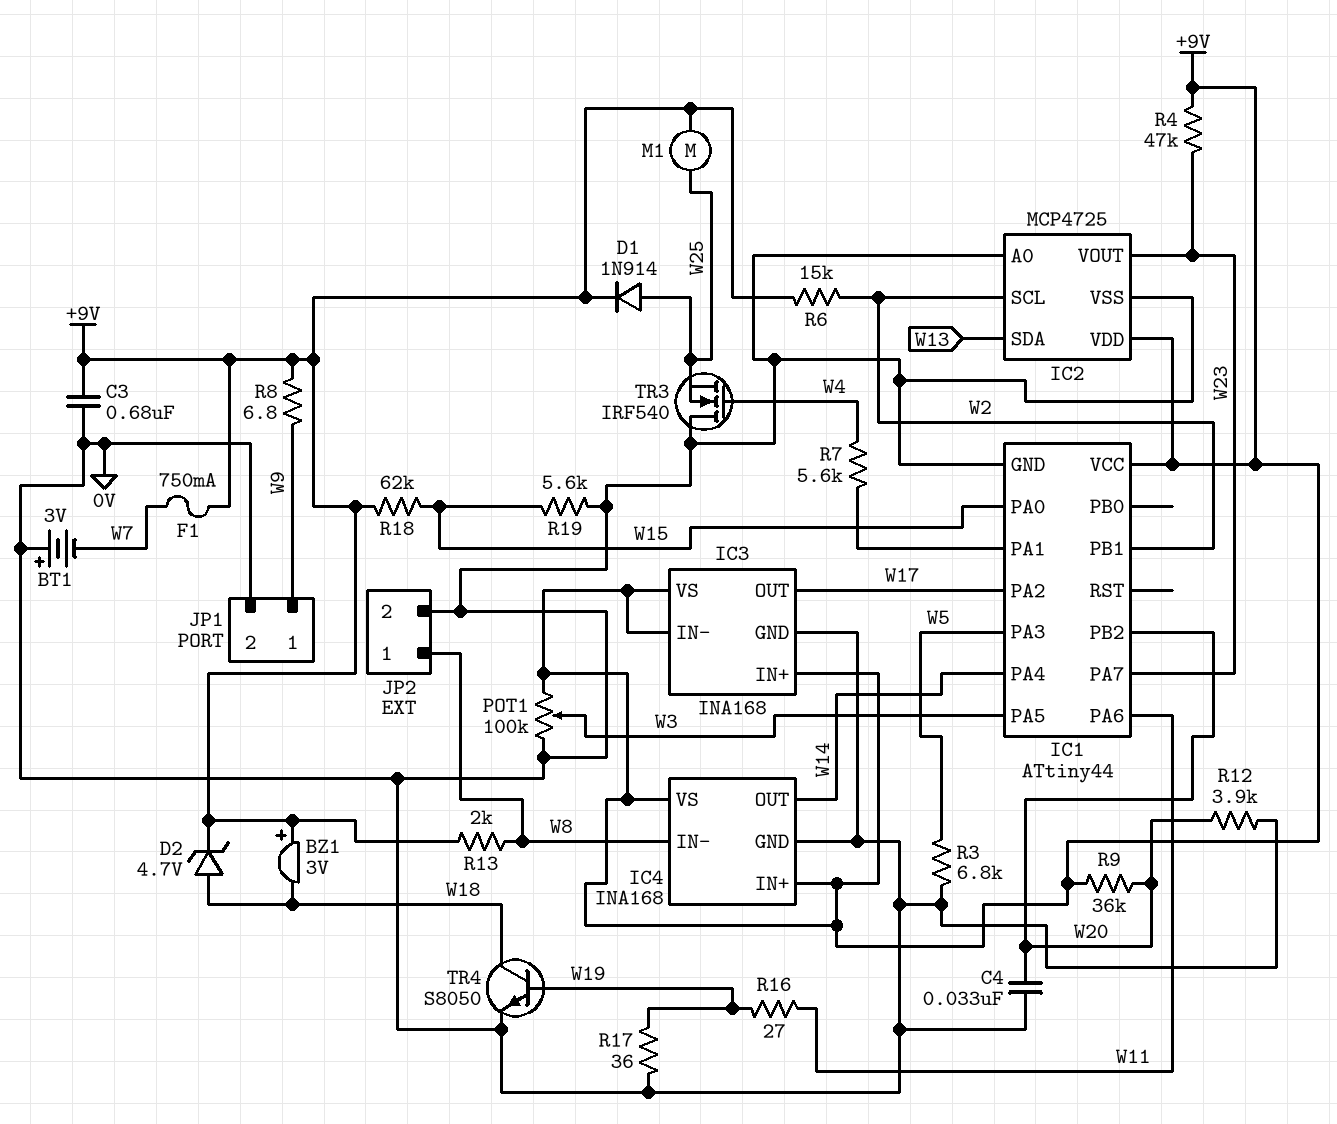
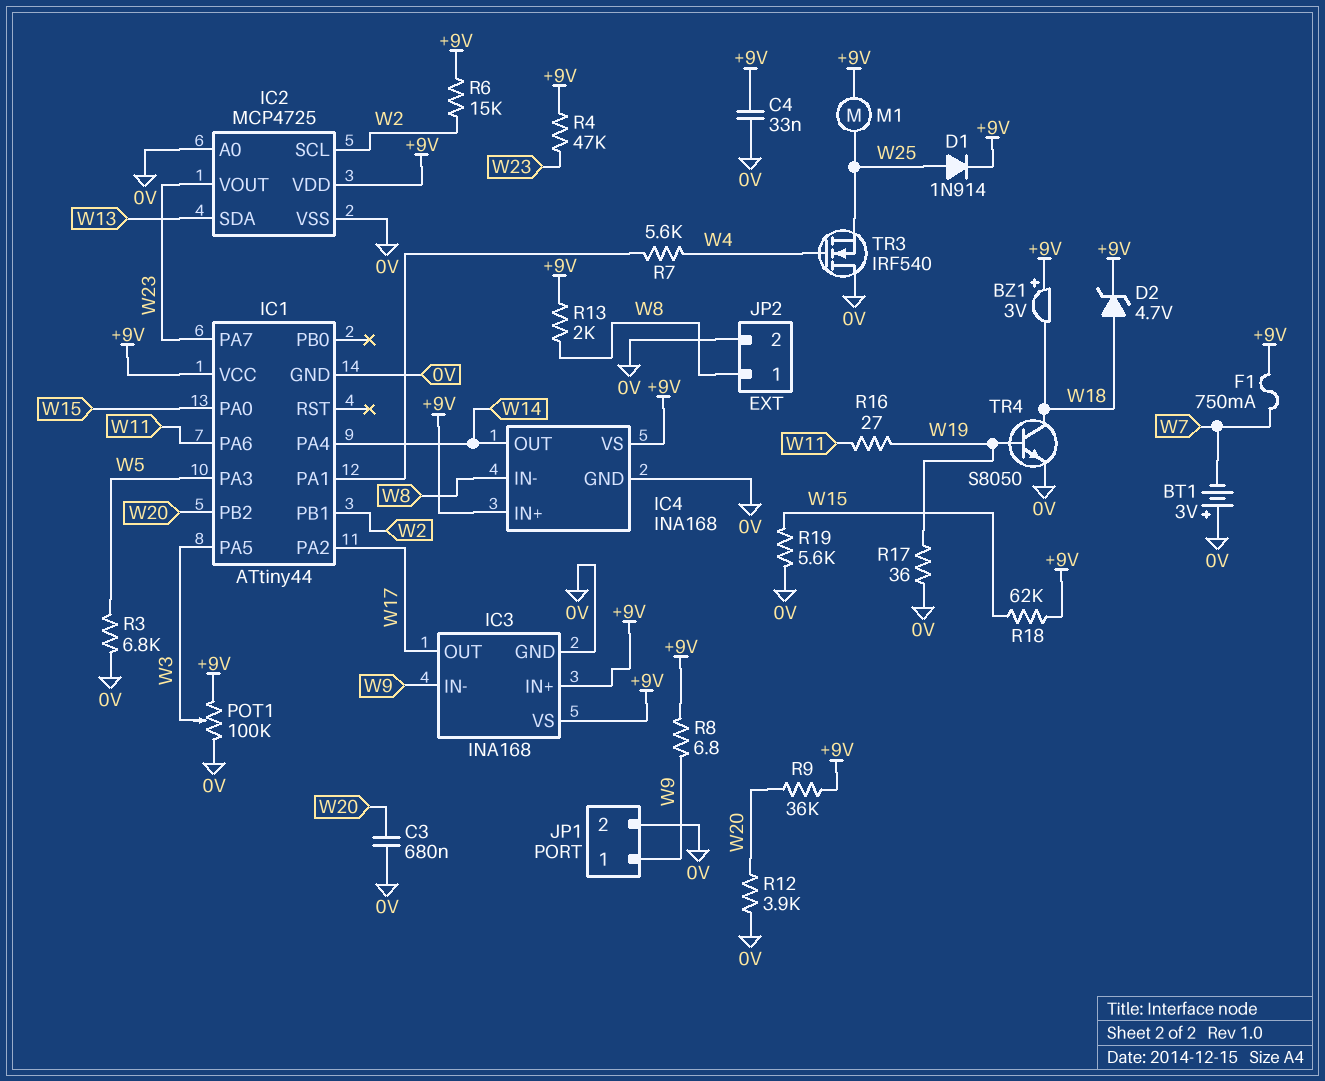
C3: 680nF (+9V, 0V) -> 680nF (0V, W20)
C4: 33nF (0V, W20) -> 33nF (+9V, 0V)
IC3 pin IN-: +9V -> W9

